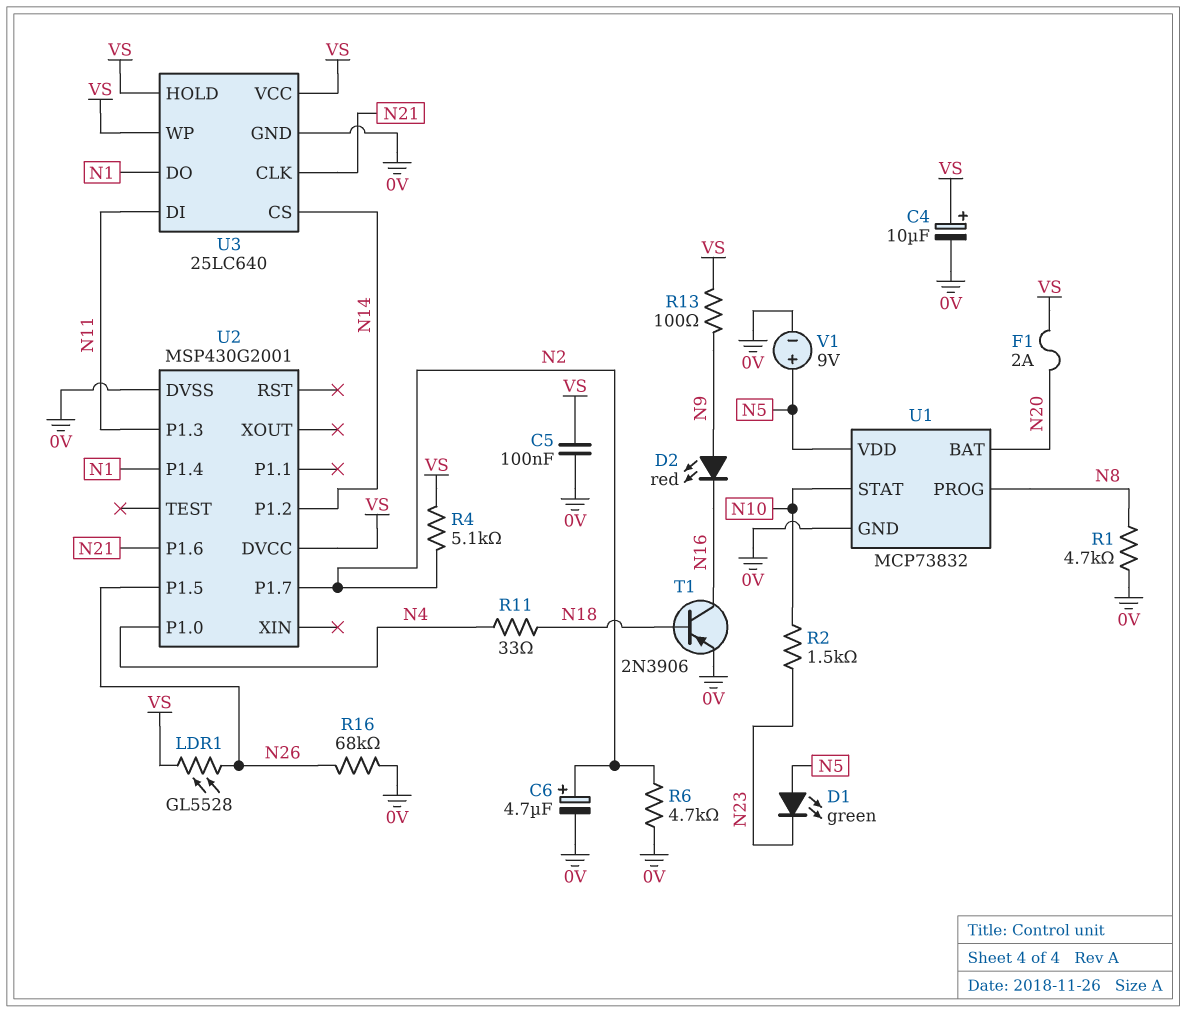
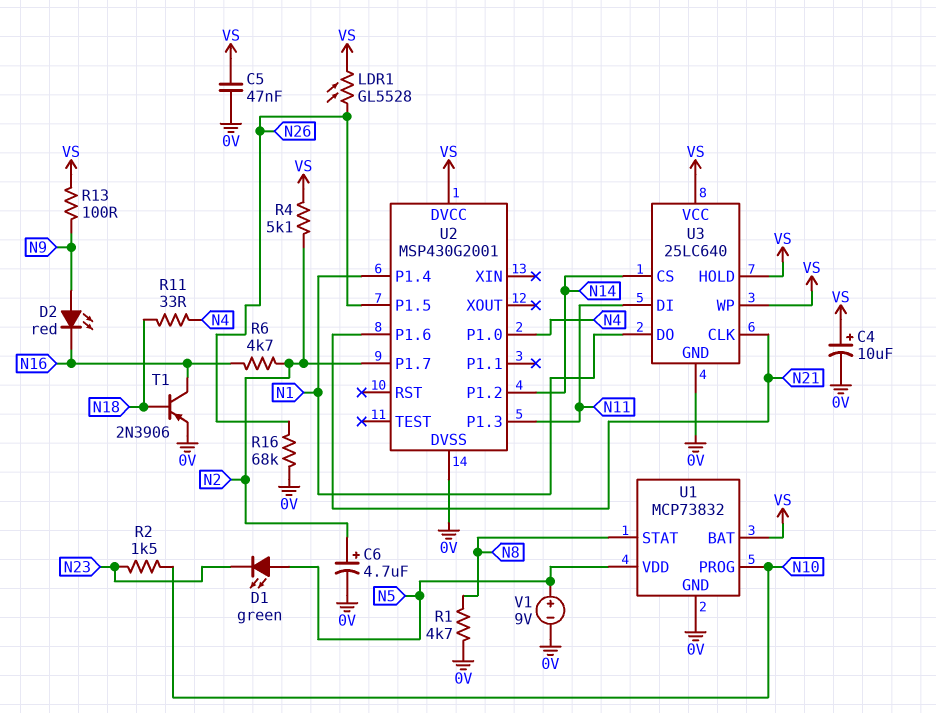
C5: 100nF (0V, VS) -> 47nF (0V, VS)
F1: 2A (N20, VS) -> none
R6: 4.7k (0V, N2) -> 4.7k (N2, N16)
U1 pin BAT: N20 -> VS
U1 pin PROG: N8 -> N10
U1 pin STAT: N10 -> N8

